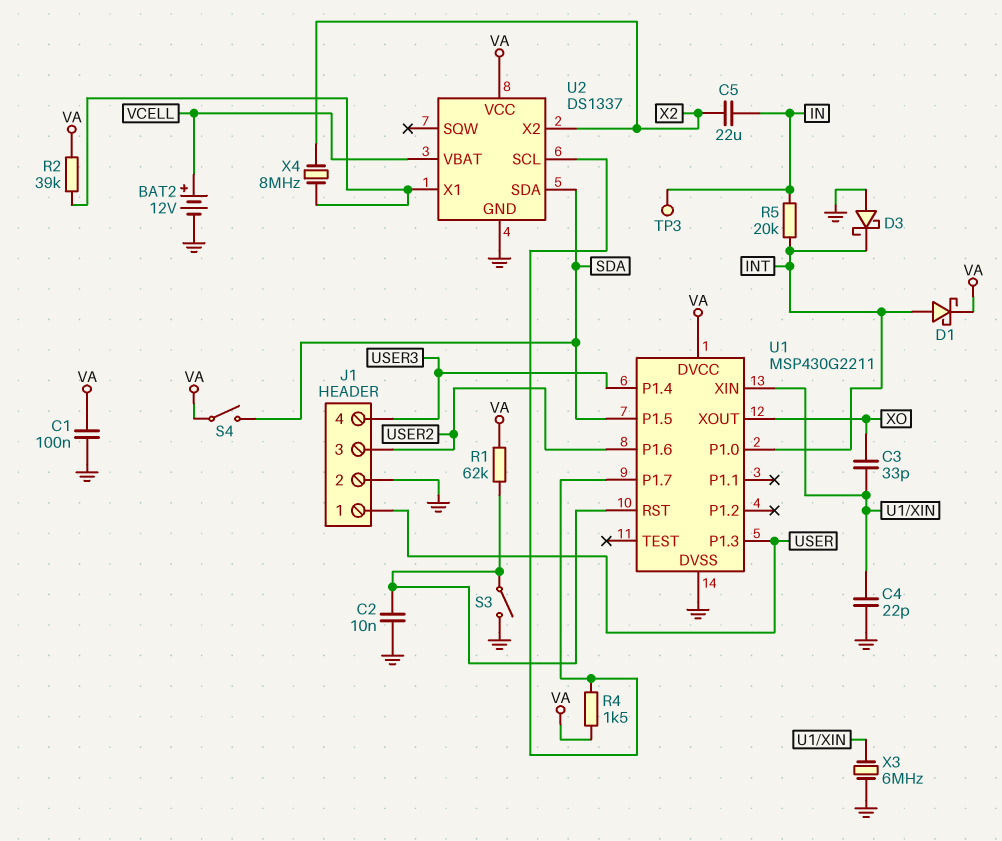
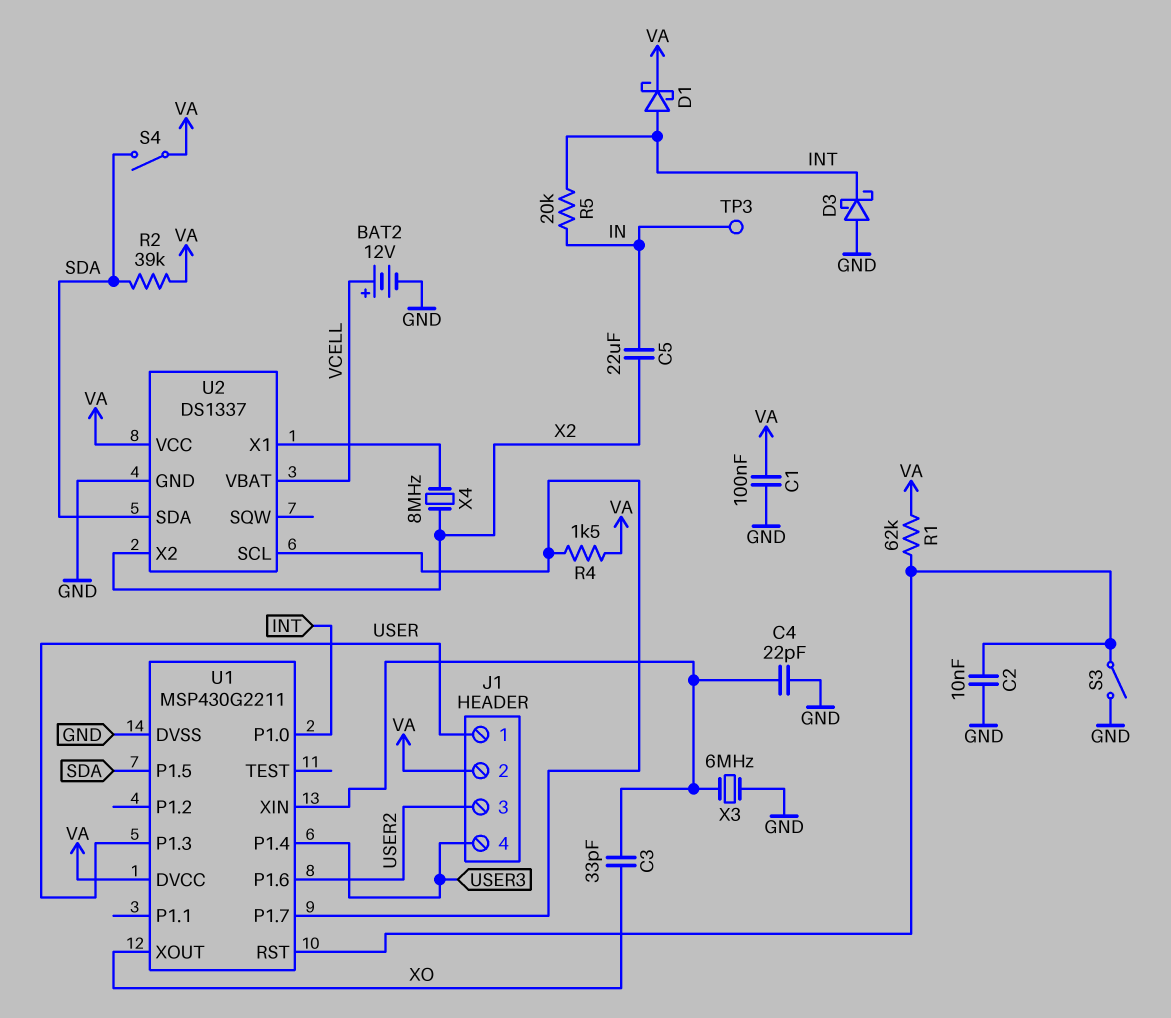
J1 pin 2: GND -> VA
R2: 39k (U2/X1, VA) -> 39k (SDA, VA)

